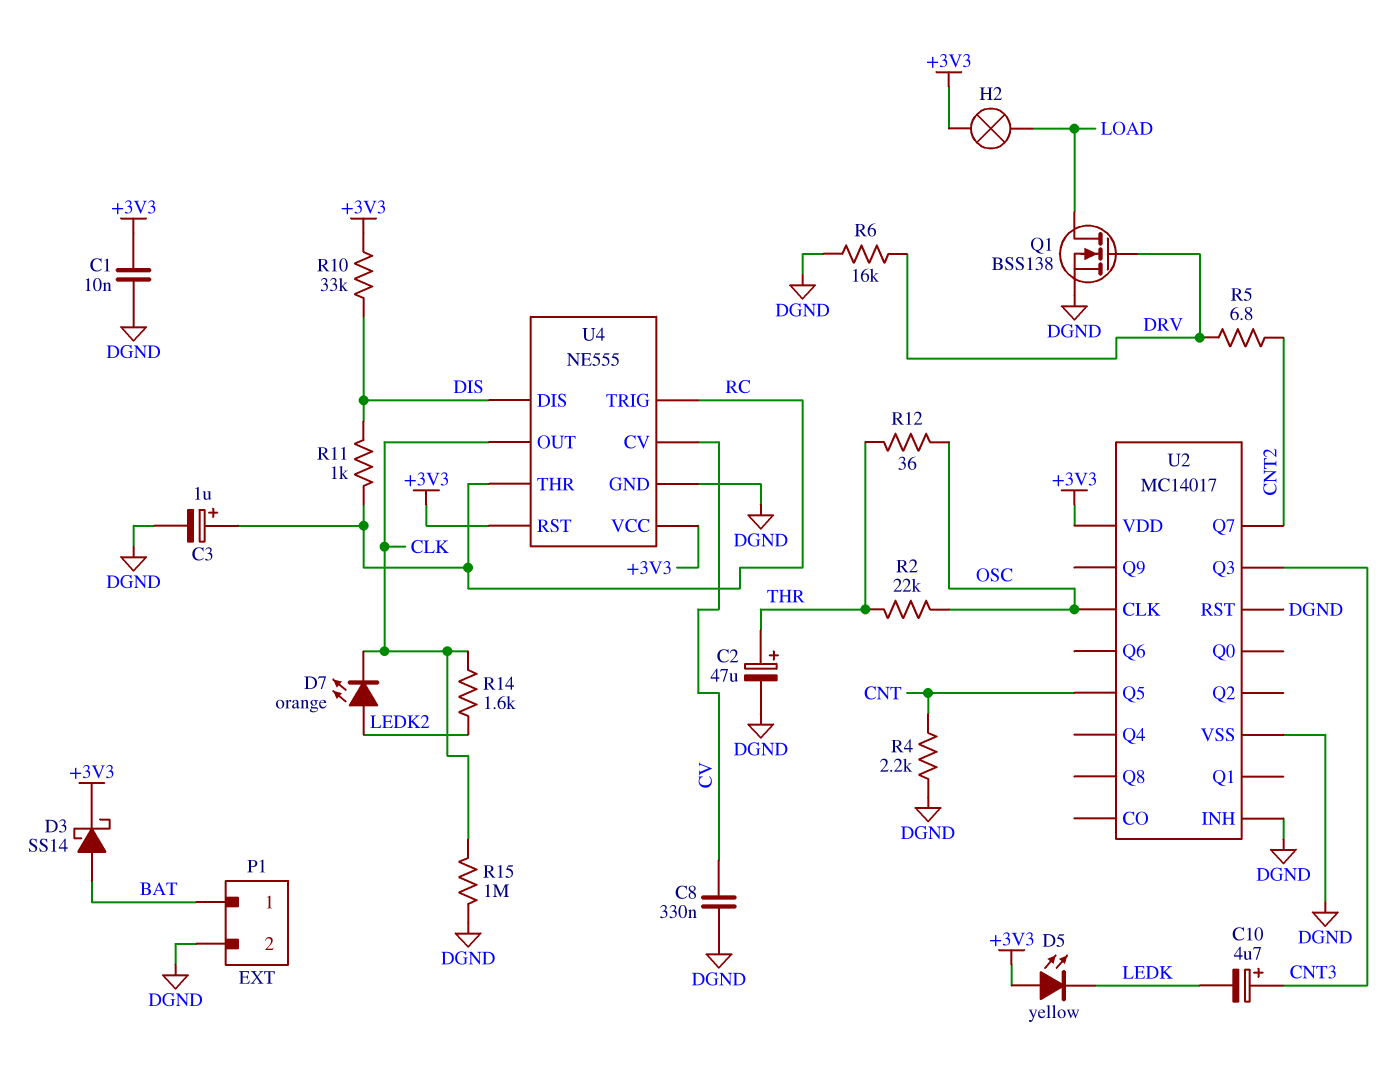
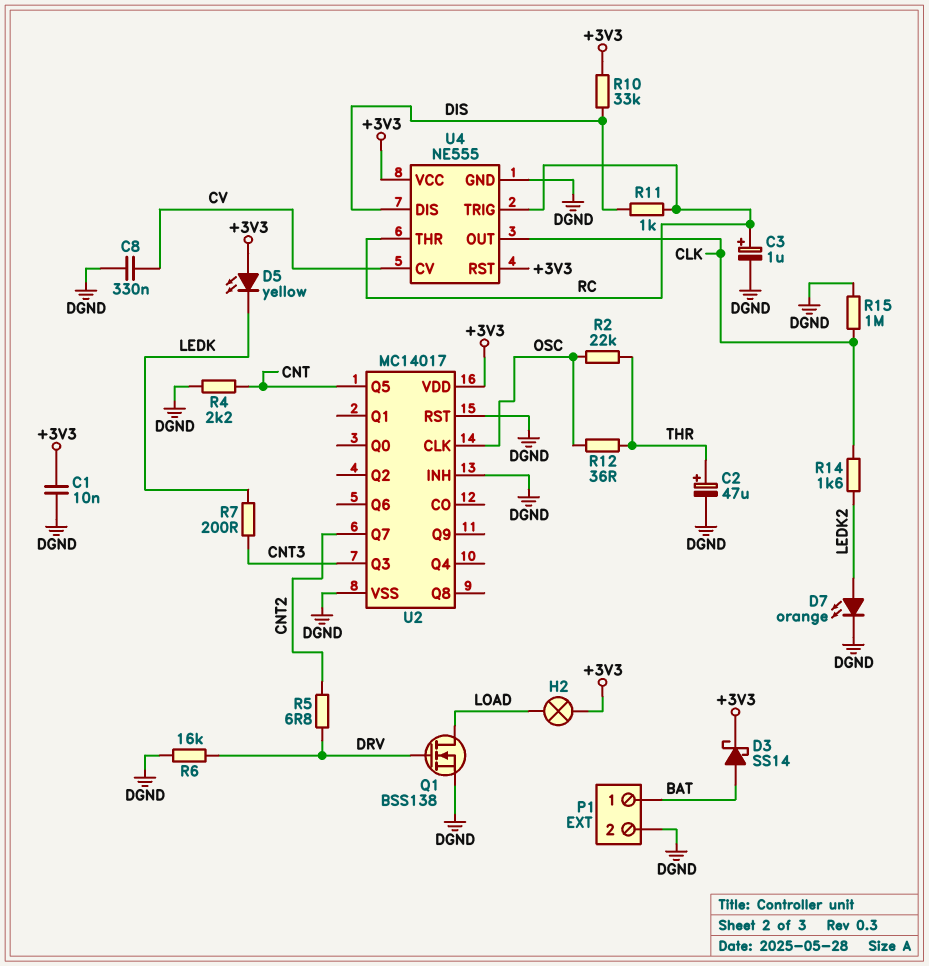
C10: 4.7uF (plus CNT3, minus LEDK) -> none
D7: LED orange (A LEDK2, K CLK) -> LED orange (A LEDK2, K DGND)
R7: none -> 200 (CNT3, LEDK)

